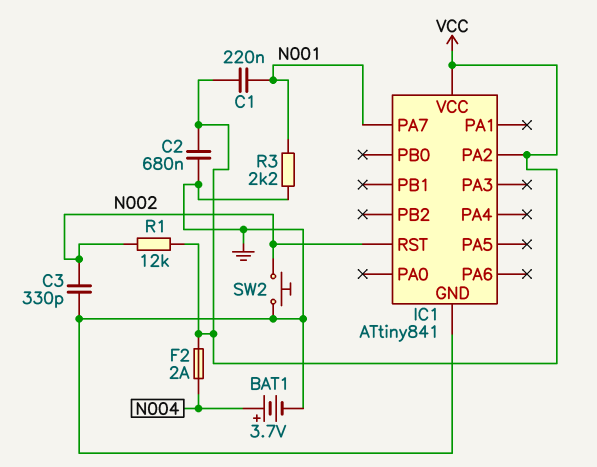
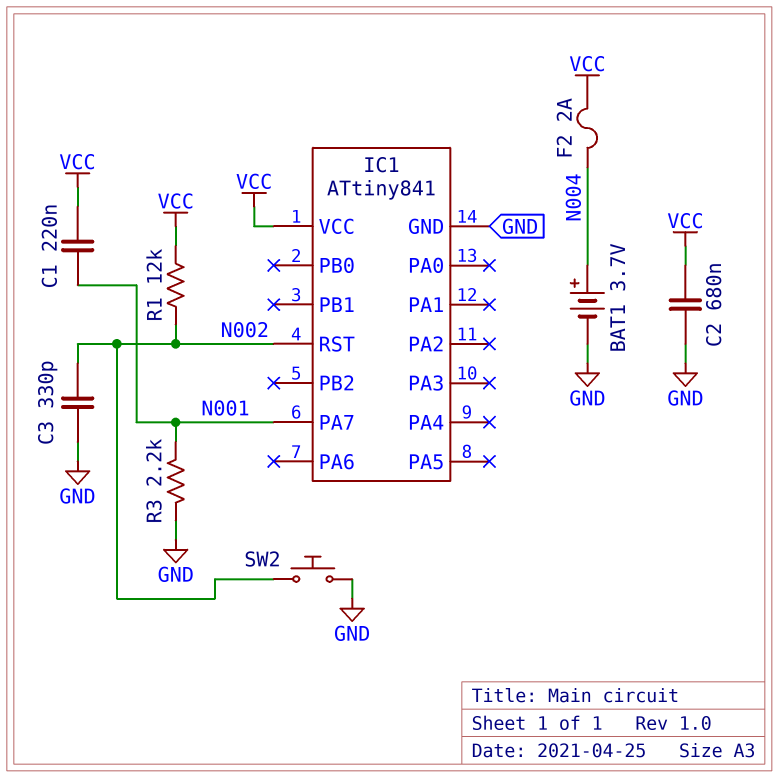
IC1 pin PA2: VCC -> none

